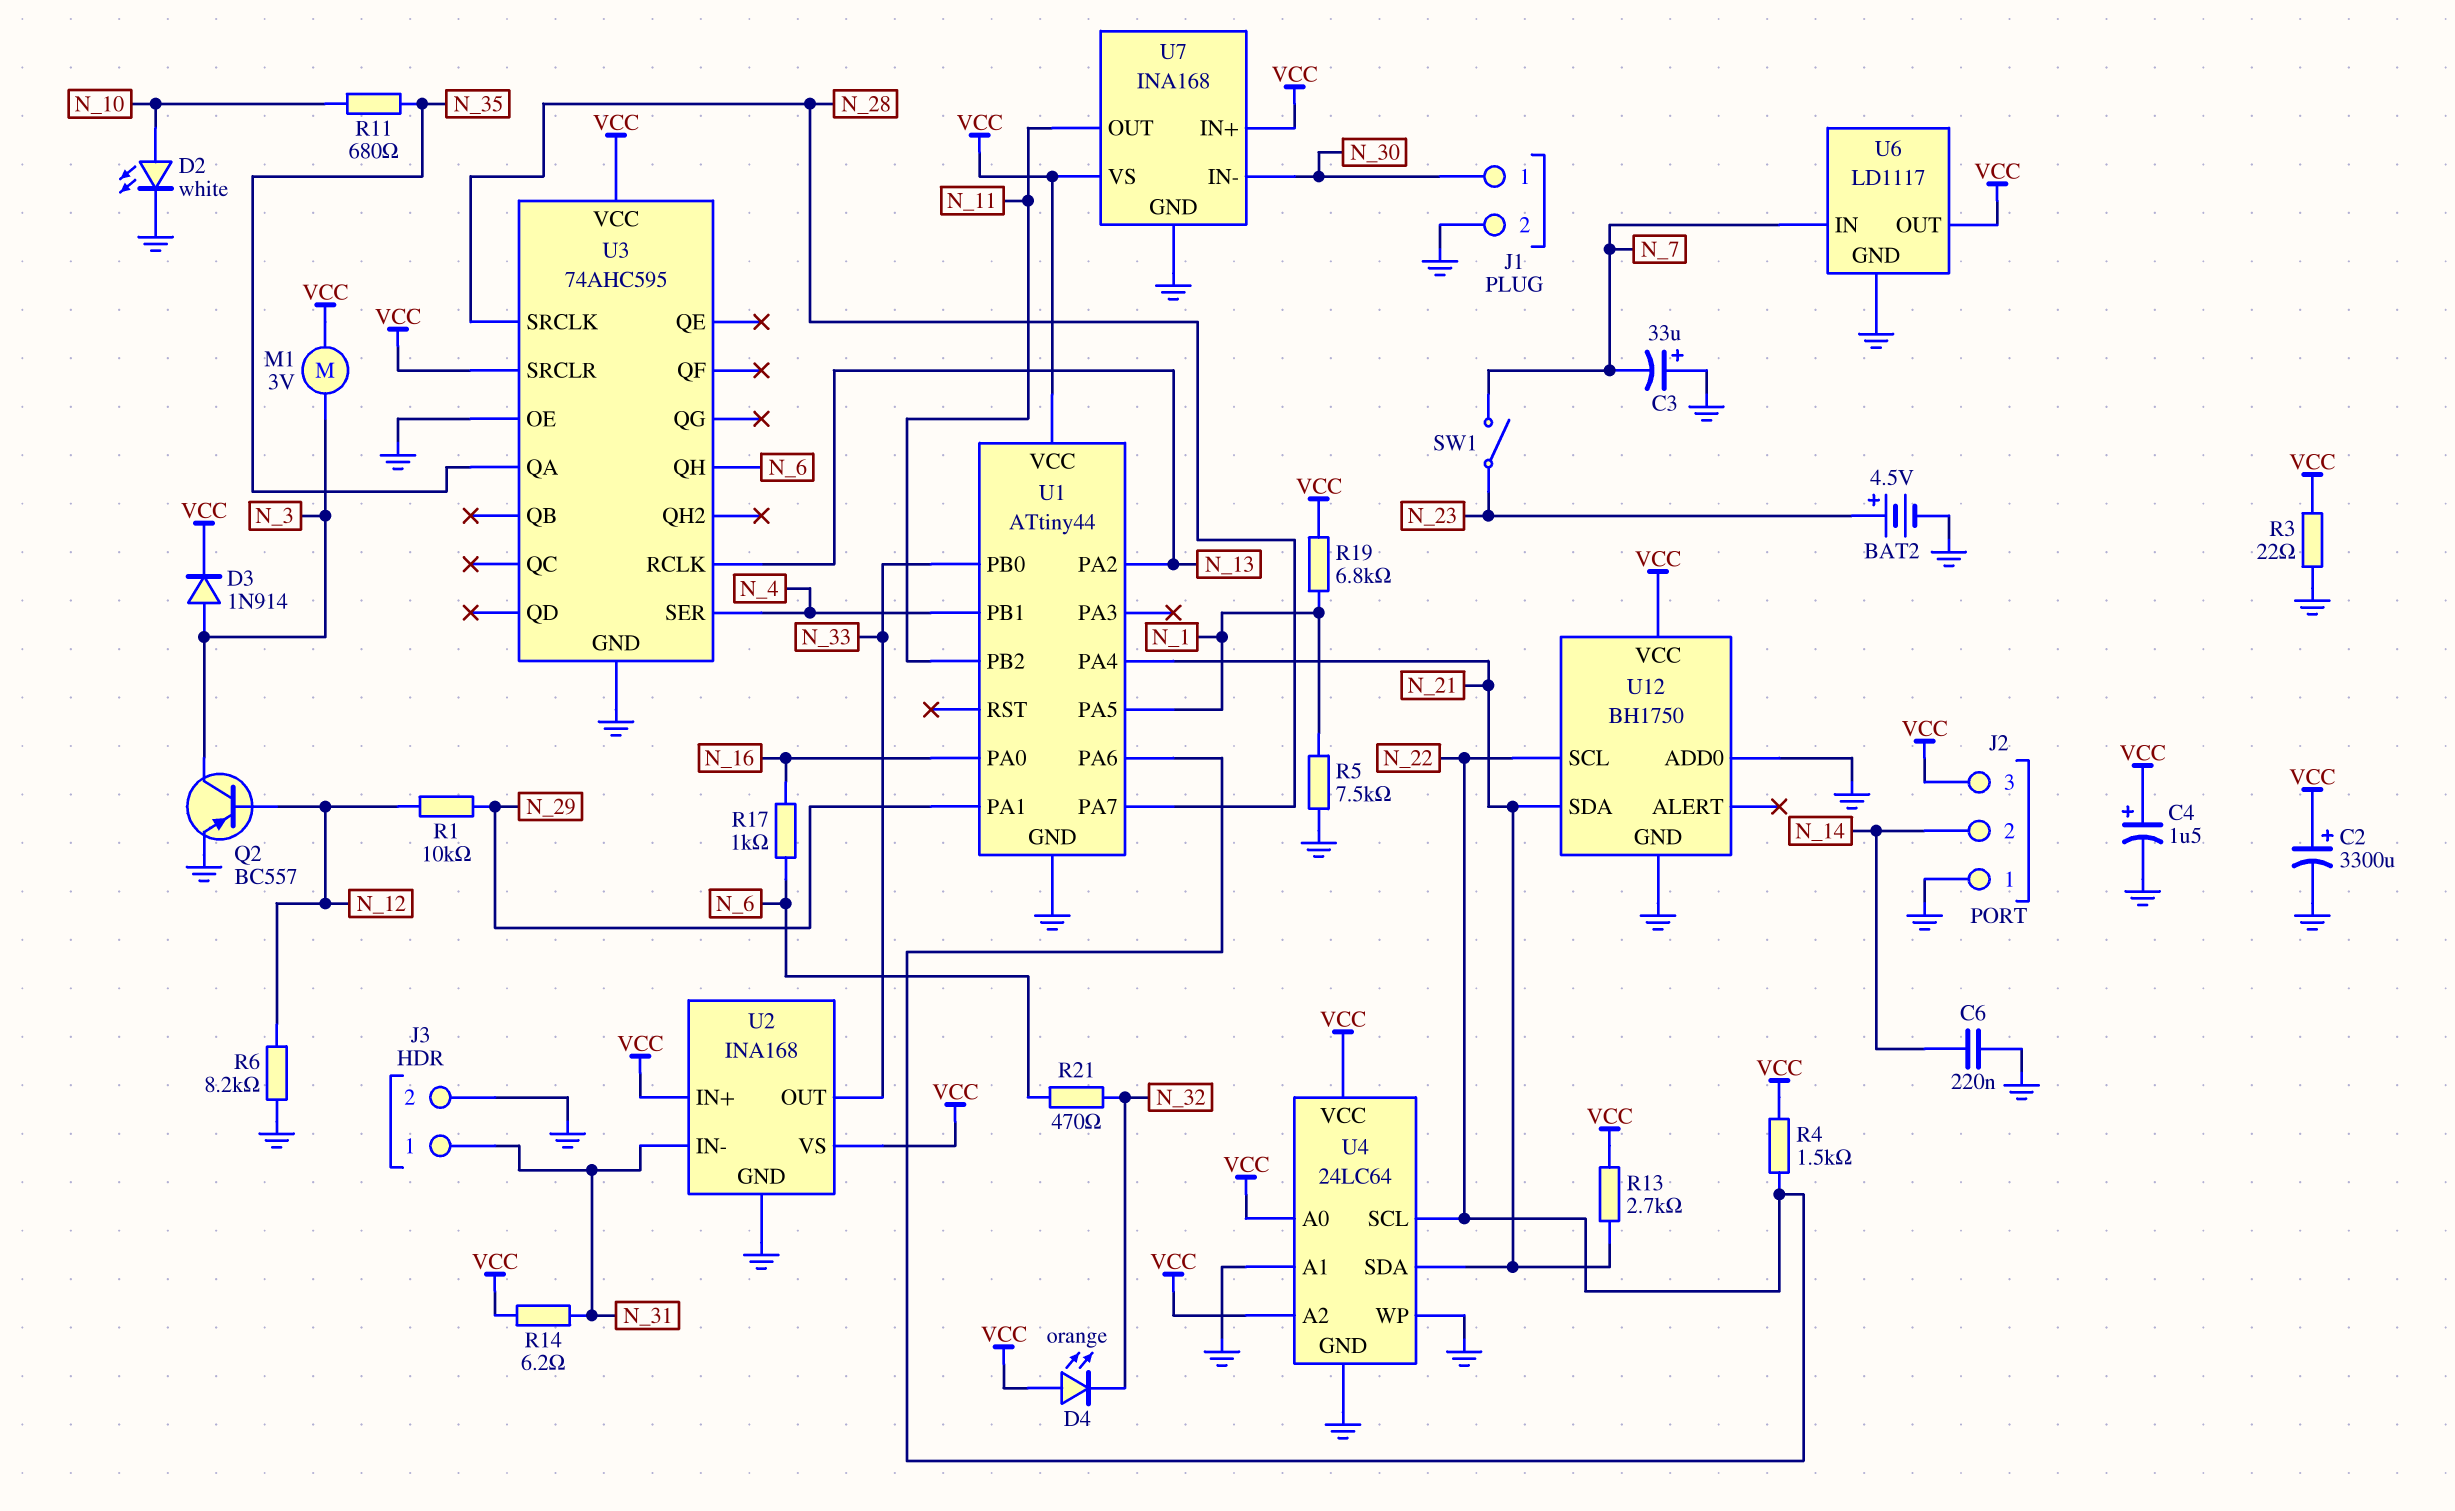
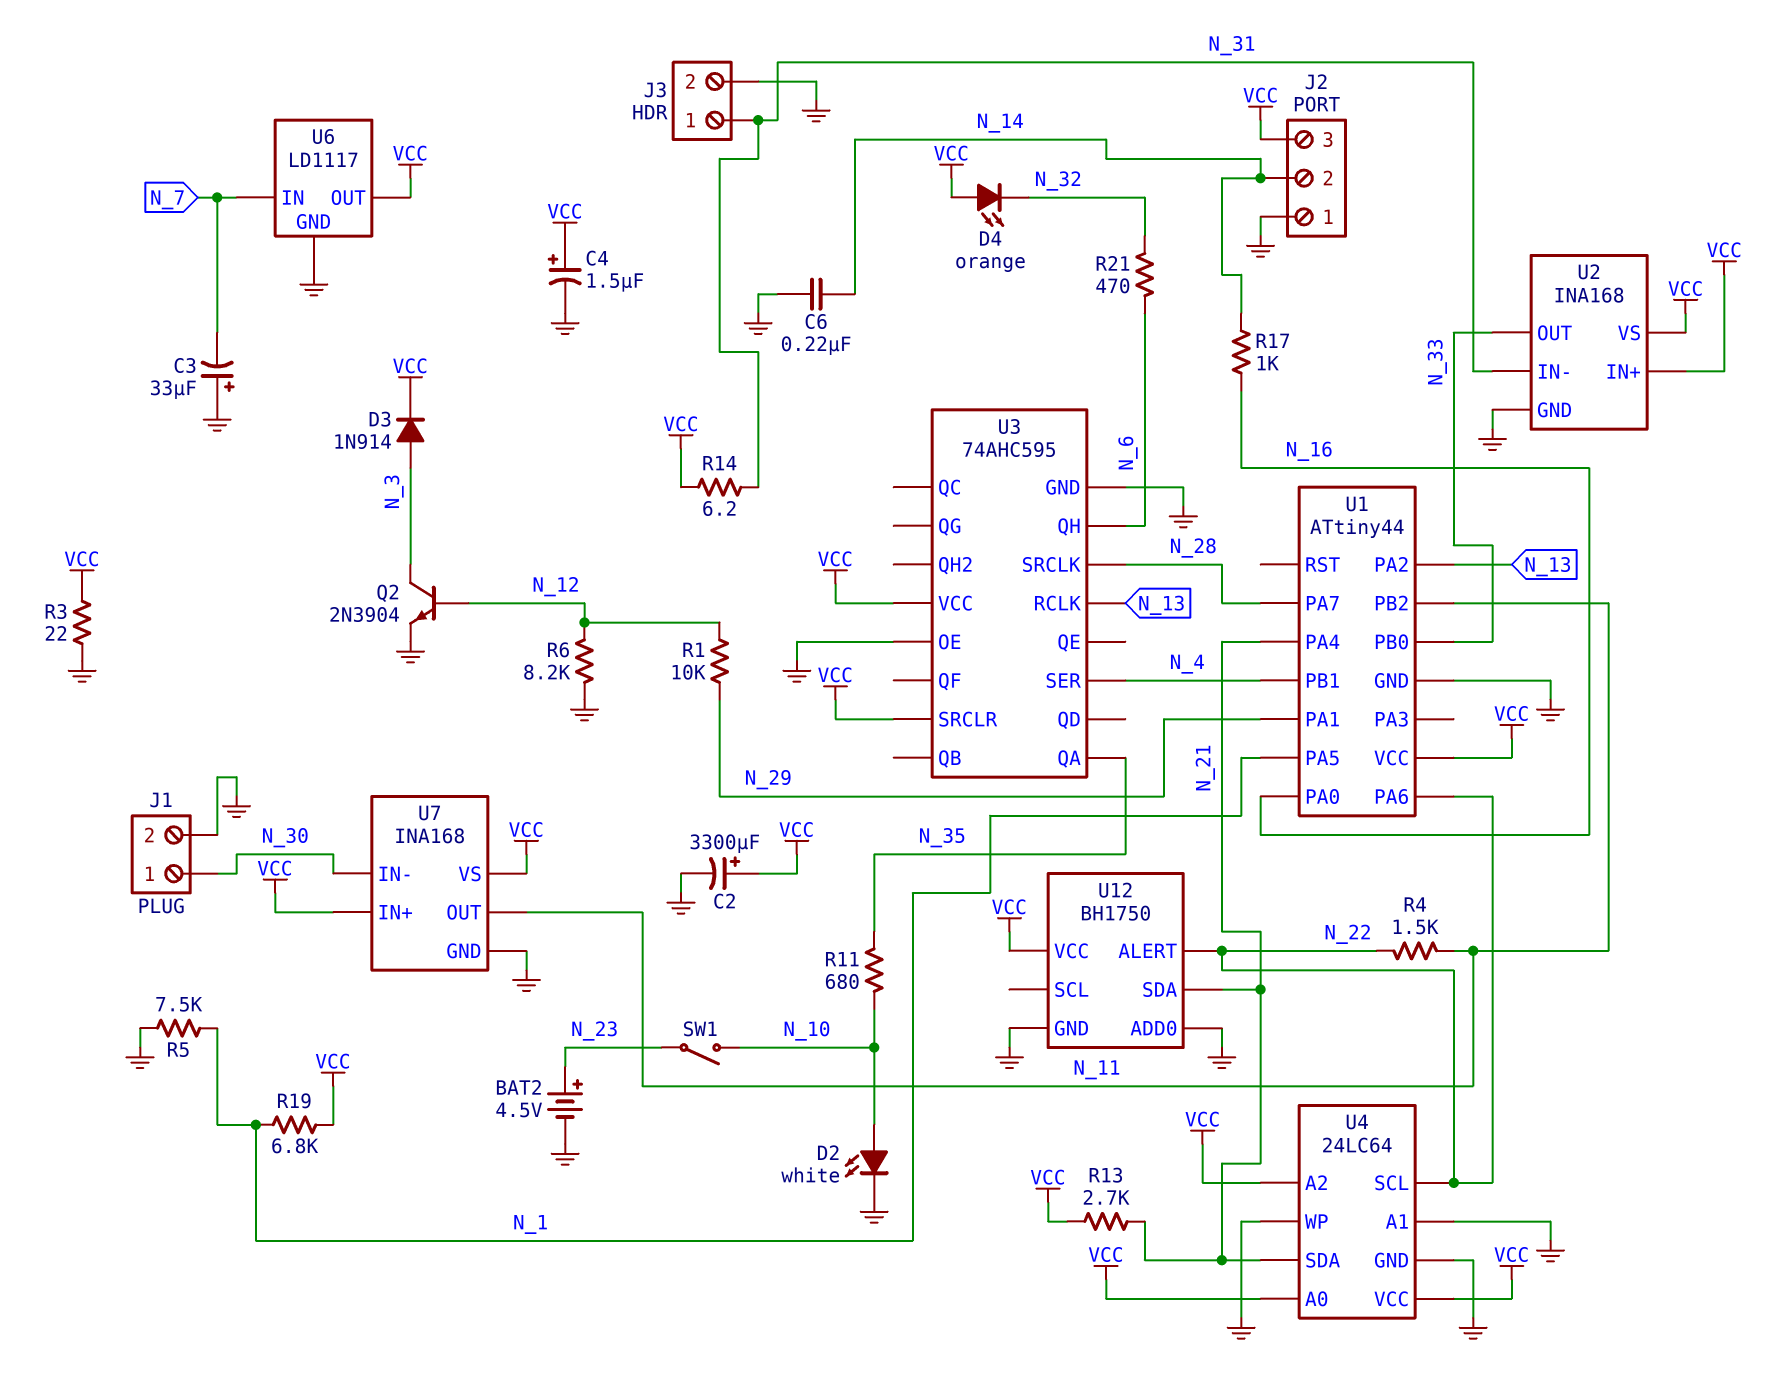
M1: motor 3V (N_3, VCC) -> none
Q2: PNP BC557 (B N_12, C N_3, E GND) -> NPN 2N3904 (B N_12, C N_3, E GND)
R4: 1.5k (N_22, VCC) -> 1.5k (N_11, N_22)
R17: 1k (N_6, N_16) -> 1k (N_14, N_16)
SW1: switch (N_7, N_23) -> switch (N_10, N_23)
U12 pin ALERT: none -> N_22
U12 pin SCL: N_22 -> none

